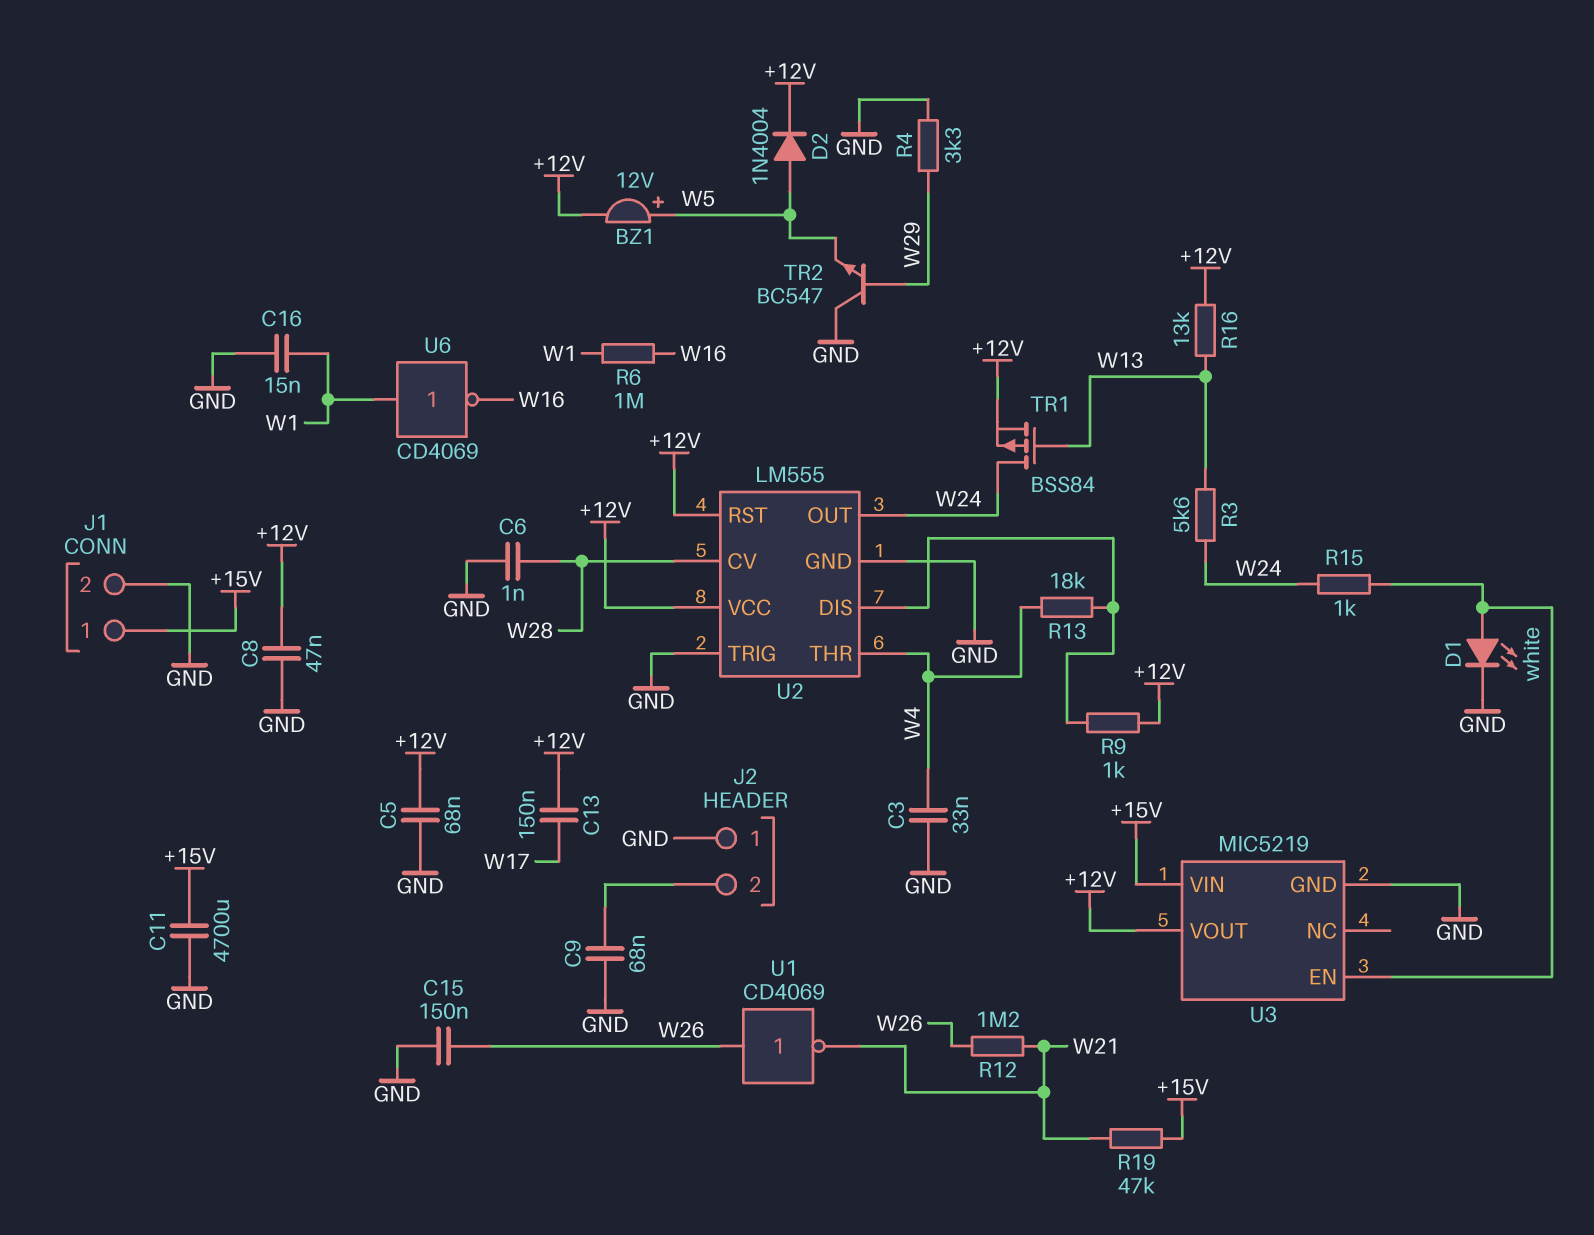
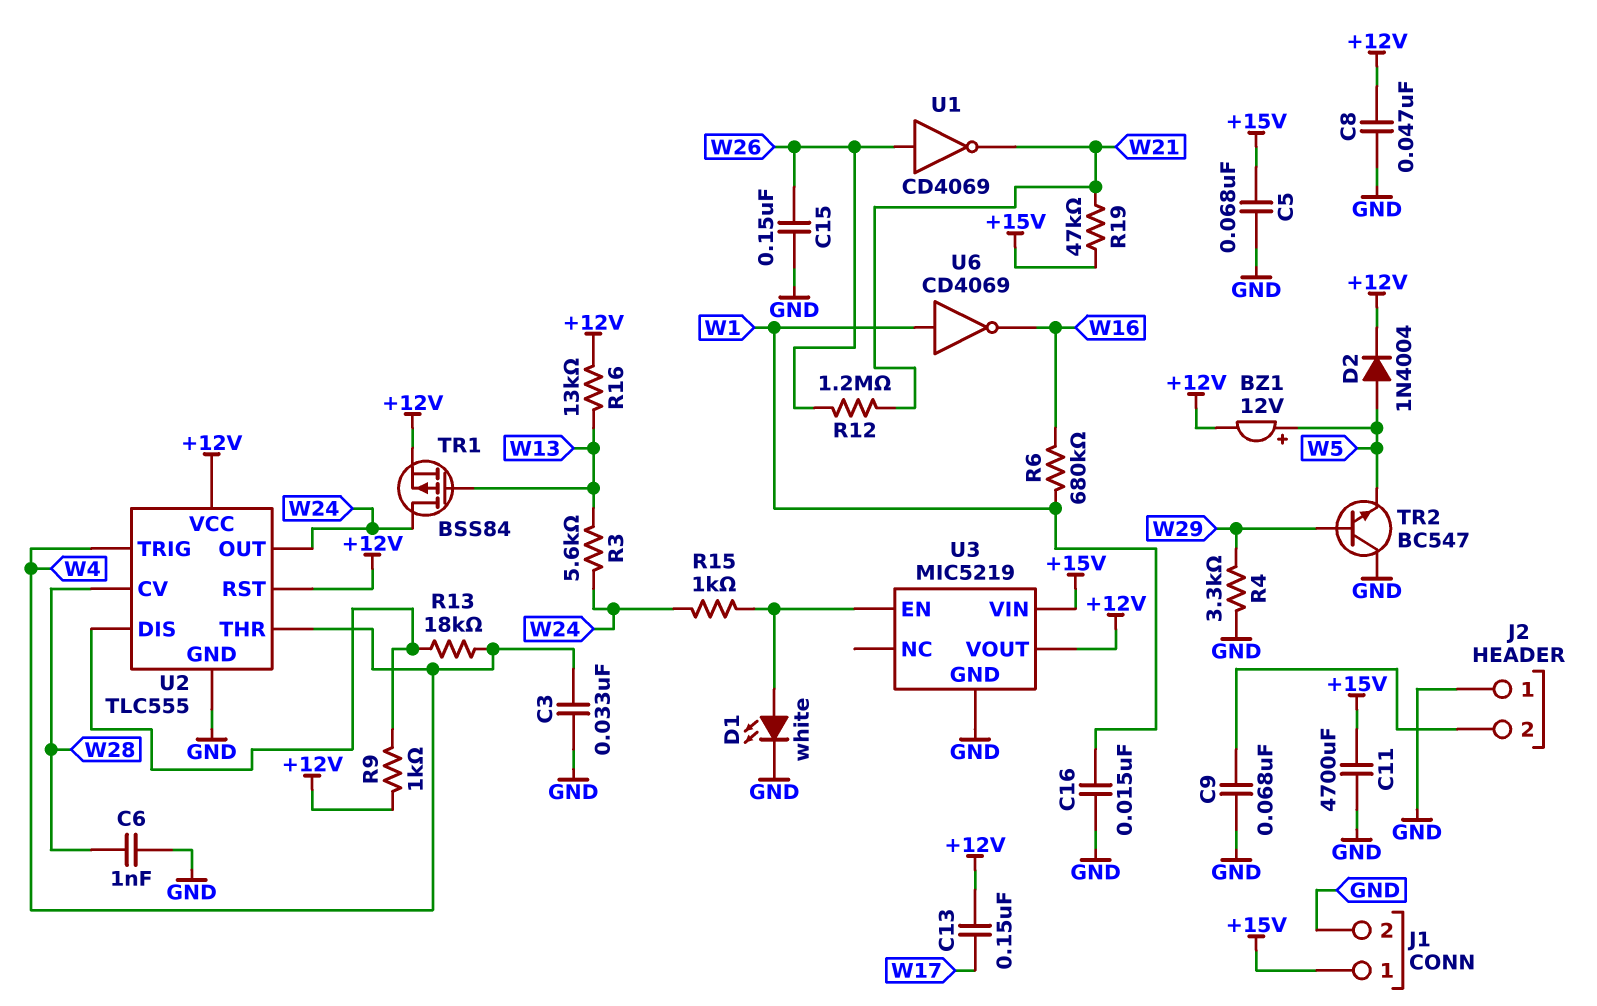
C5: 68nF (+12V, GND) -> 68nF (+15V, GND)
R6: 1M (W1, W16) -> 680k (W1, W16)
U2: LM555 -> TLC555
U2 pin TRIG: GND -> W4

